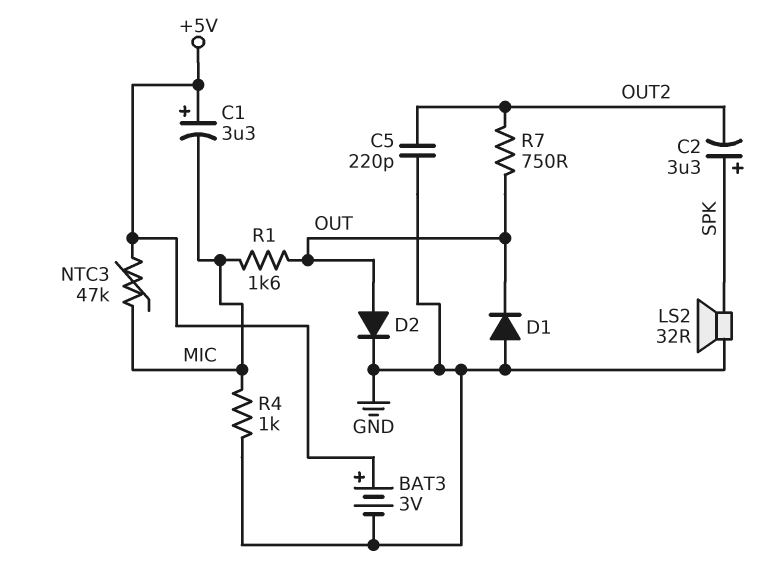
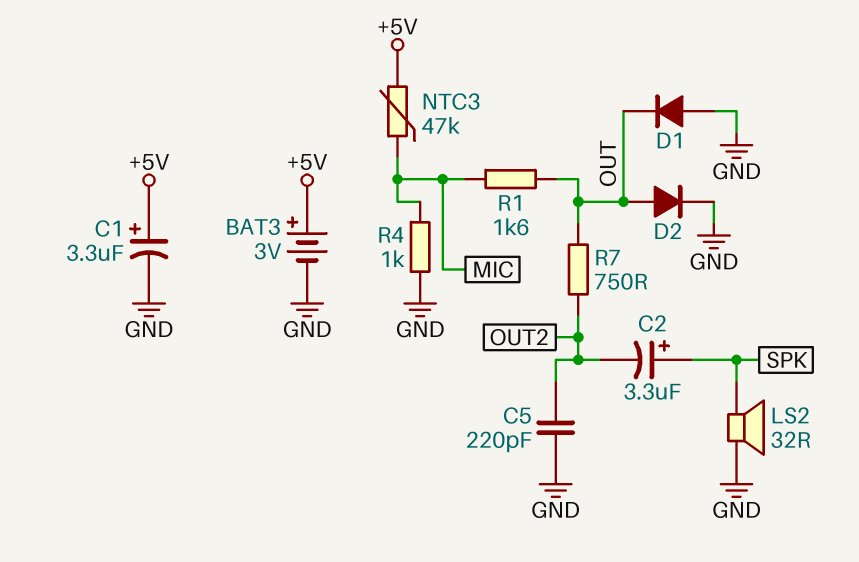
C1: 3.3uF (plus +5V, minus MIC) -> 3.3uF (plus +5V, minus GND)

